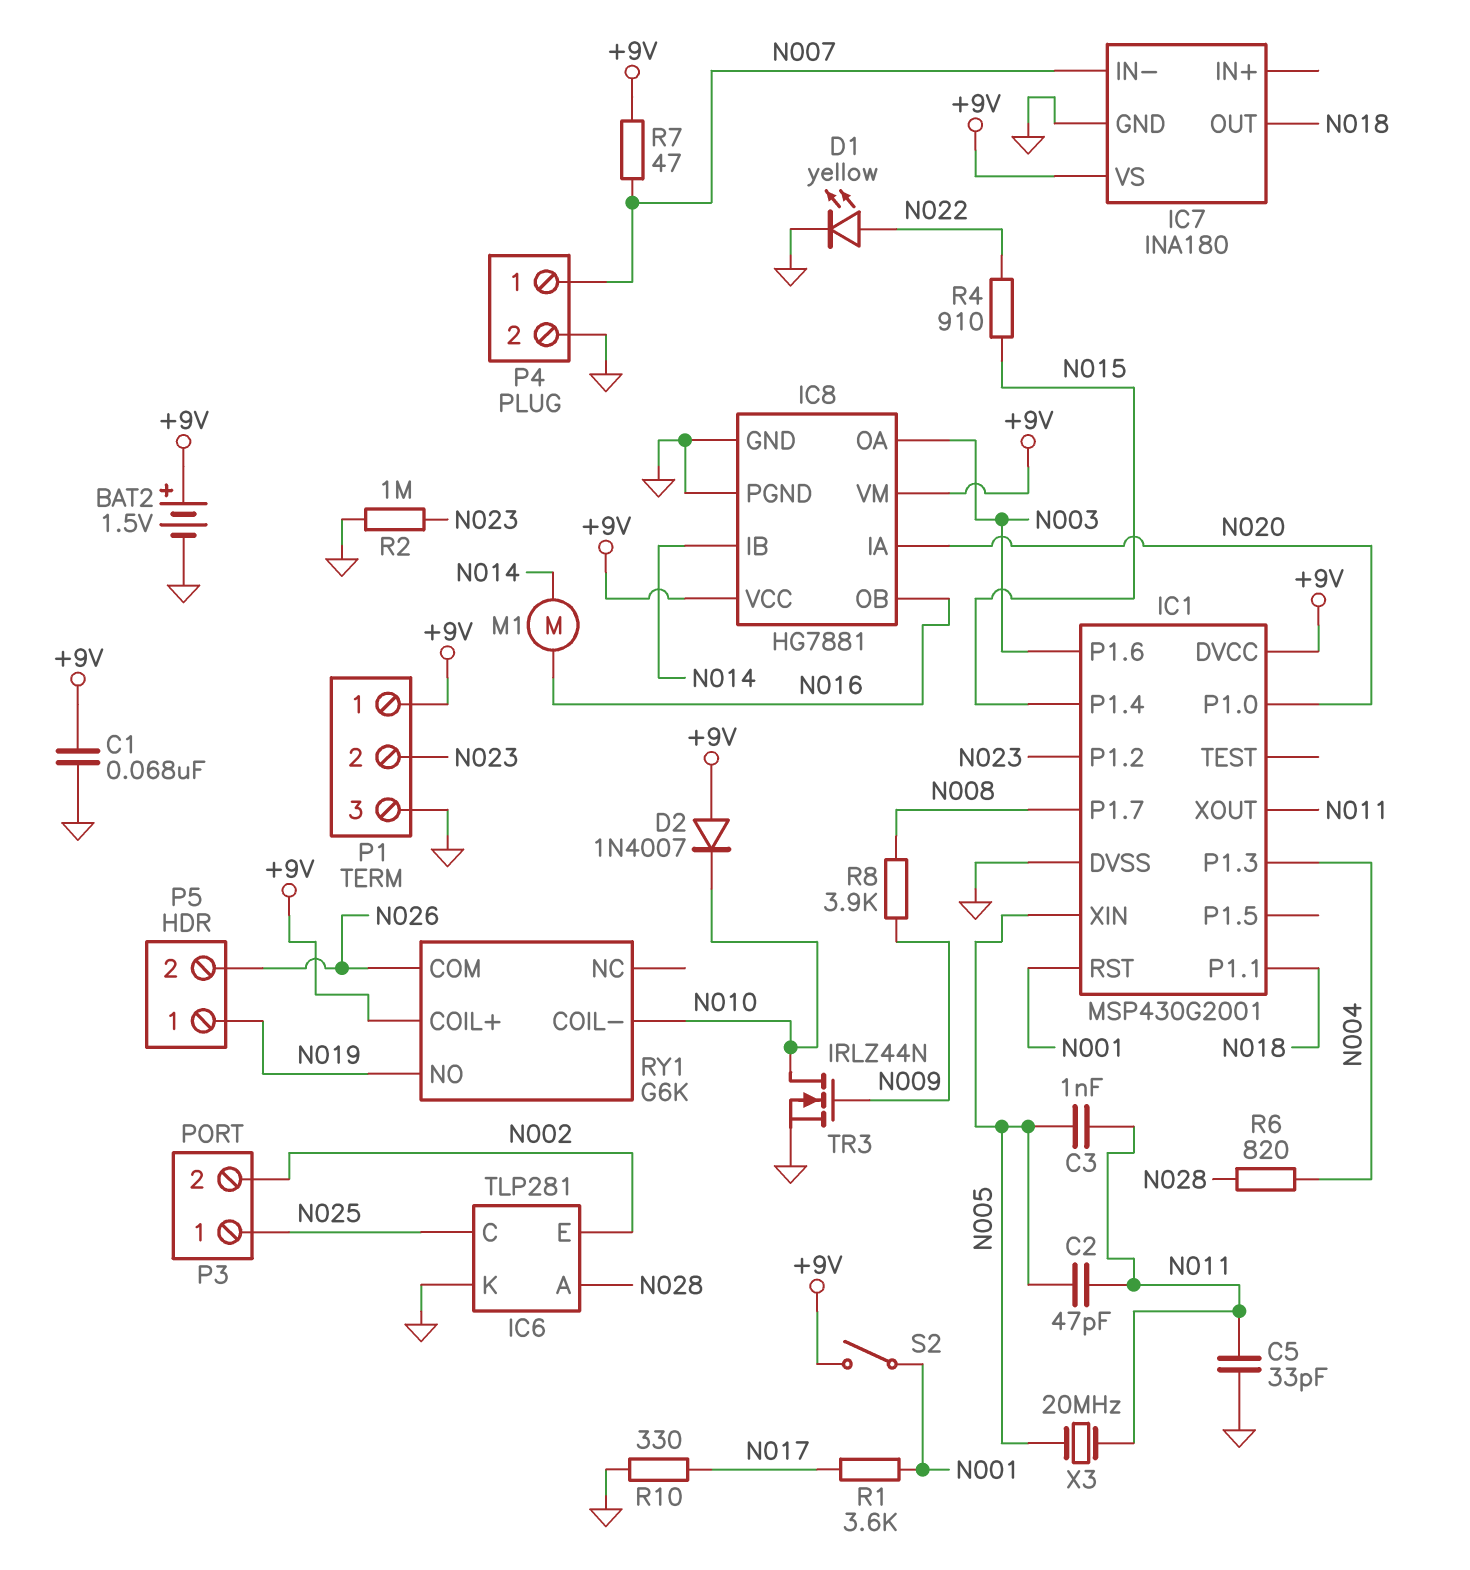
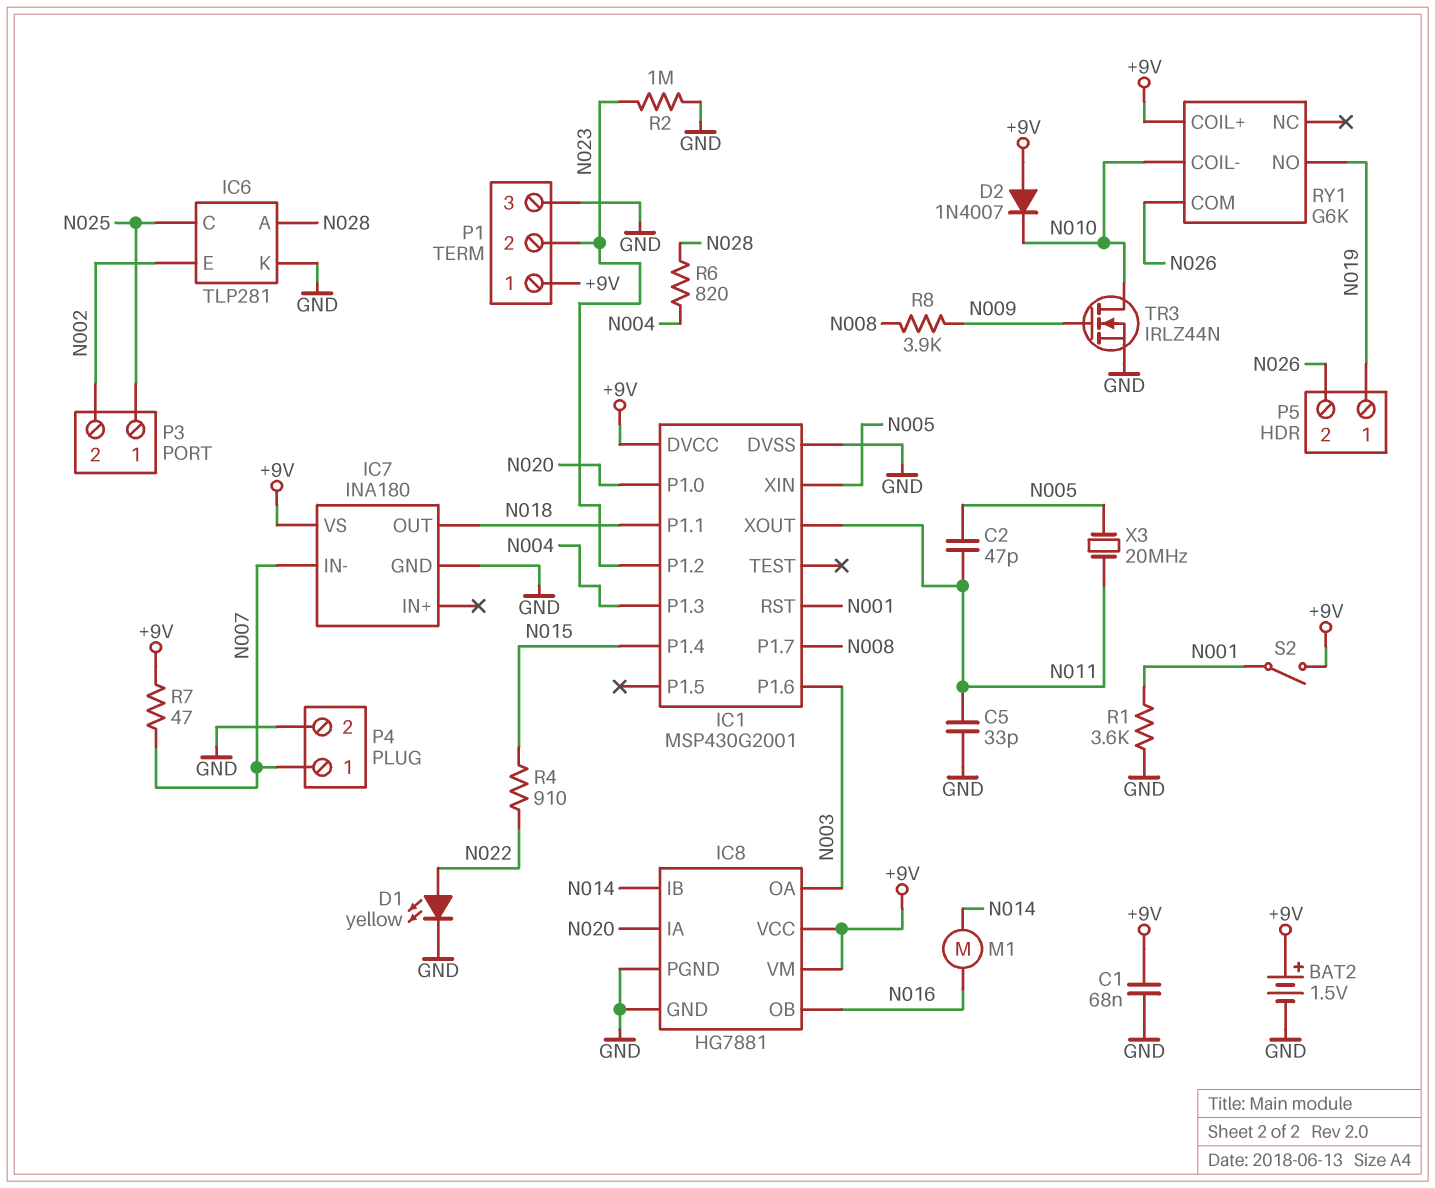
C3: 1nF (N005, N011) -> none
R1: 3.6k (N001, N017) -> 3.6k (GND, N001)
R10: 330 (GND, N017) -> none

